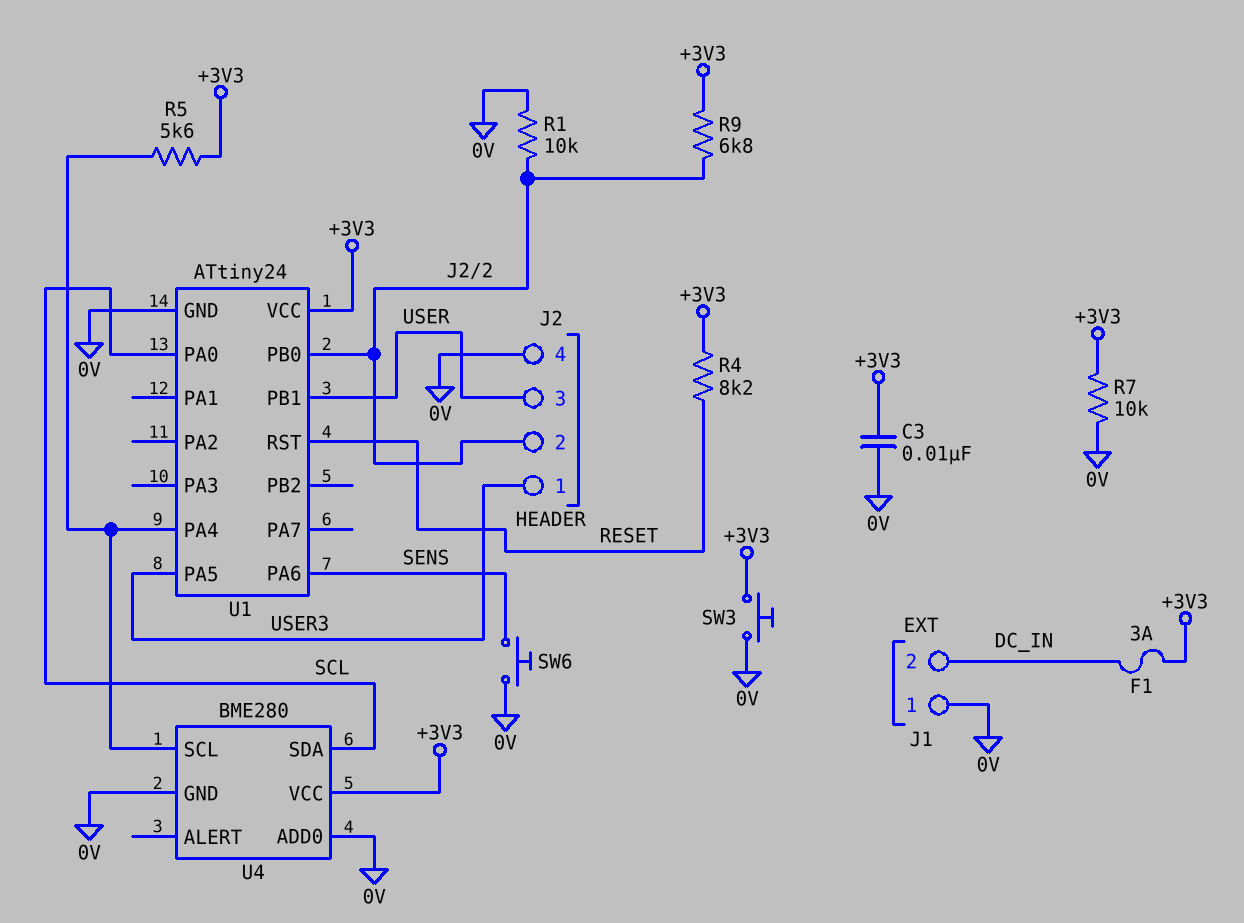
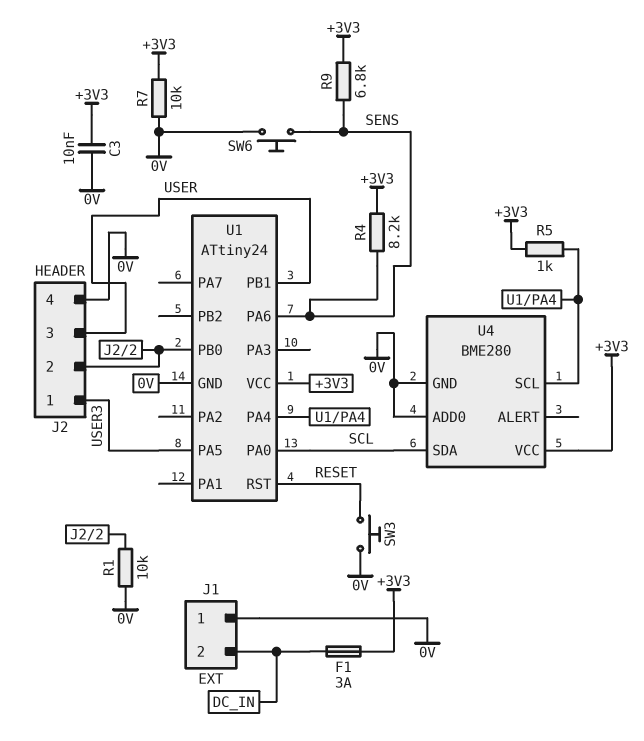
R4: 8.2k (+3V3, RESET) -> 8.2k (+3V3, SENS)
R5: 5.6k (+3V3, U1/PA4) -> 1k (+3V3, U1/PA4)
R9: 6.8k (+3V3, J2/2) -> 6.8k (+3V3, SENS)
SW3: button (+3V3, 0V) -> button (0V, RESET)

